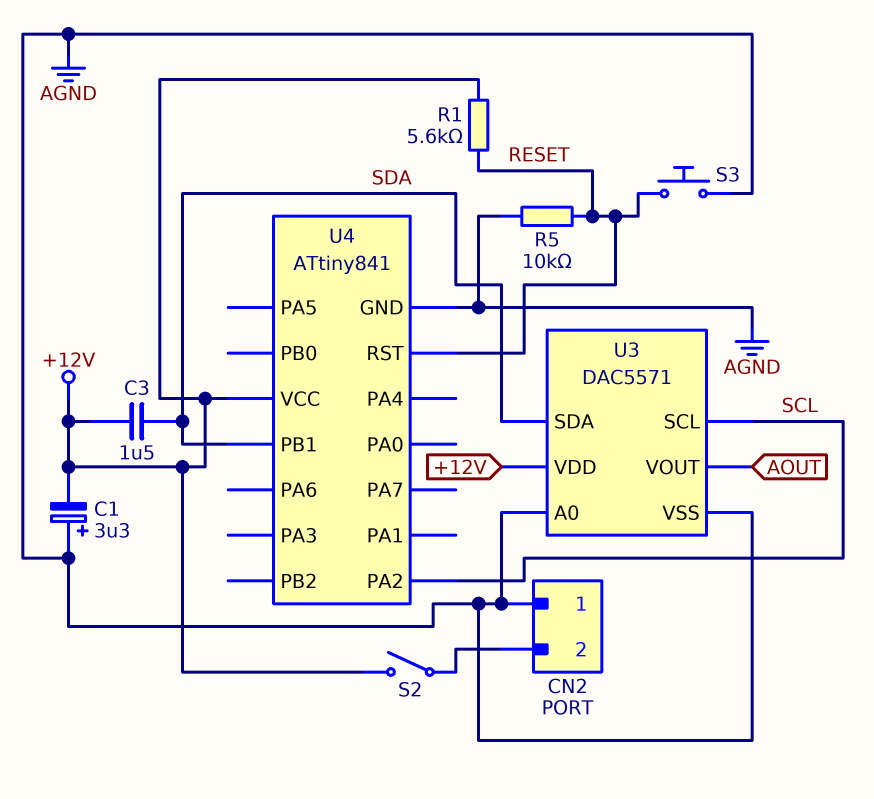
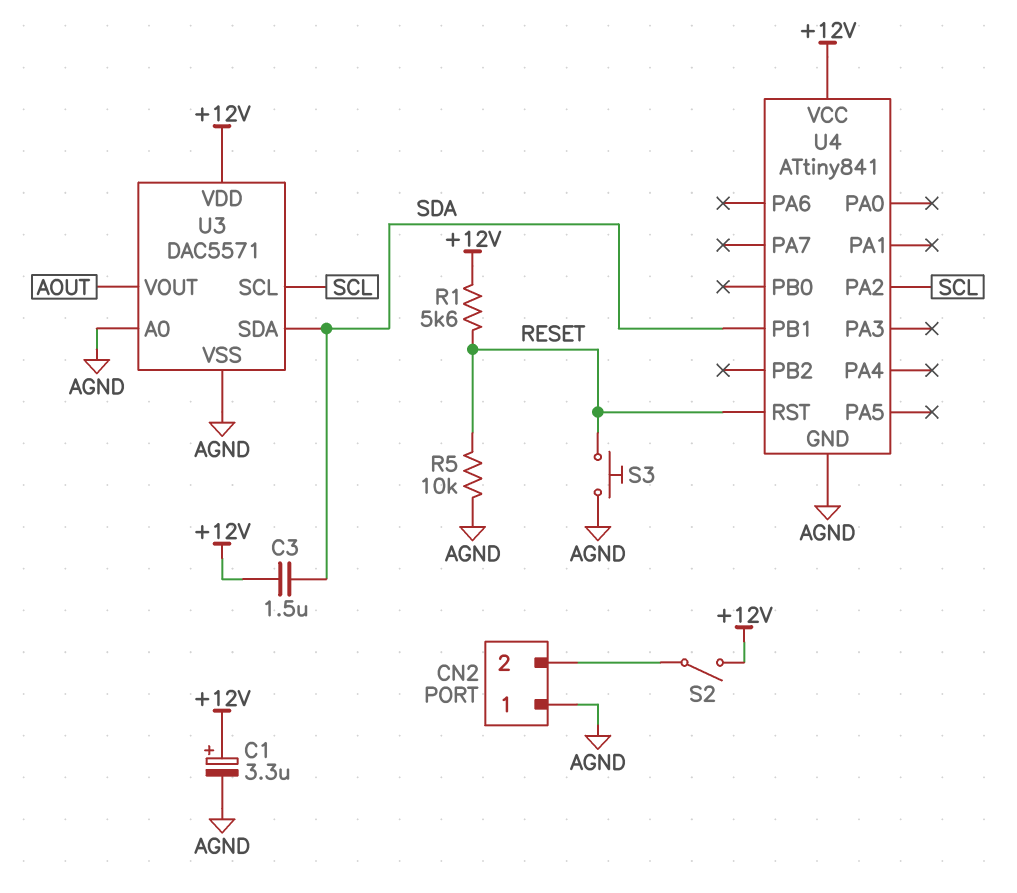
C1: 3.3uF (plus AGND, minus +12V) -> 3.3uF (plus +12V, minus AGND)

